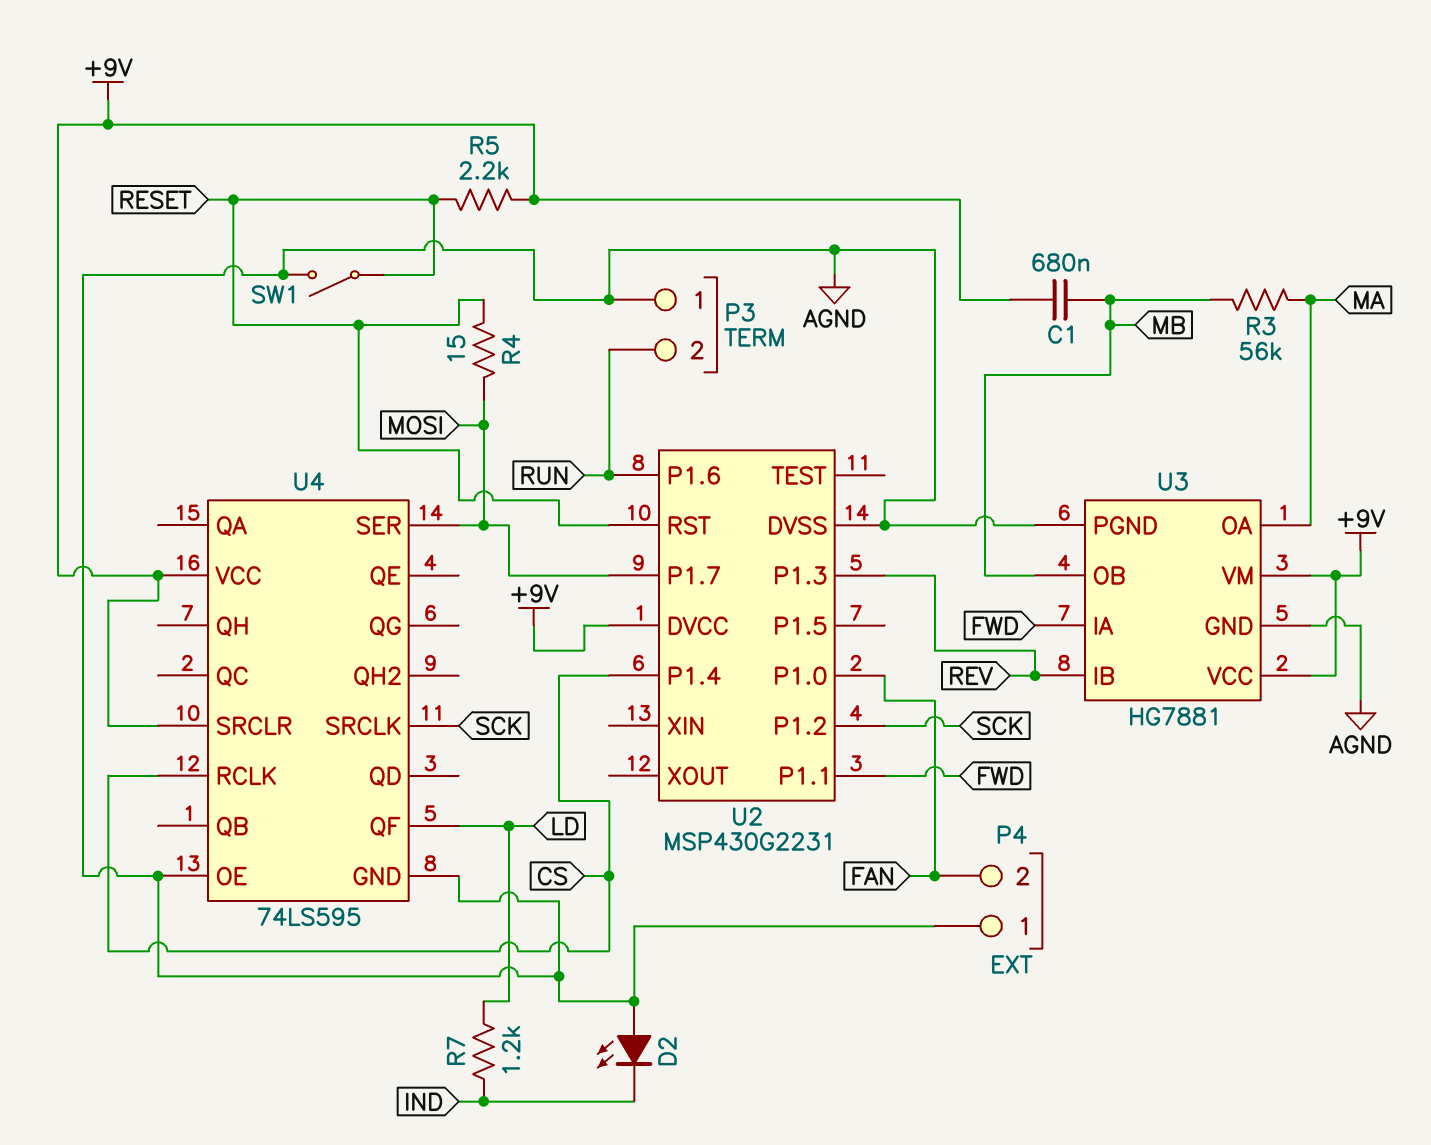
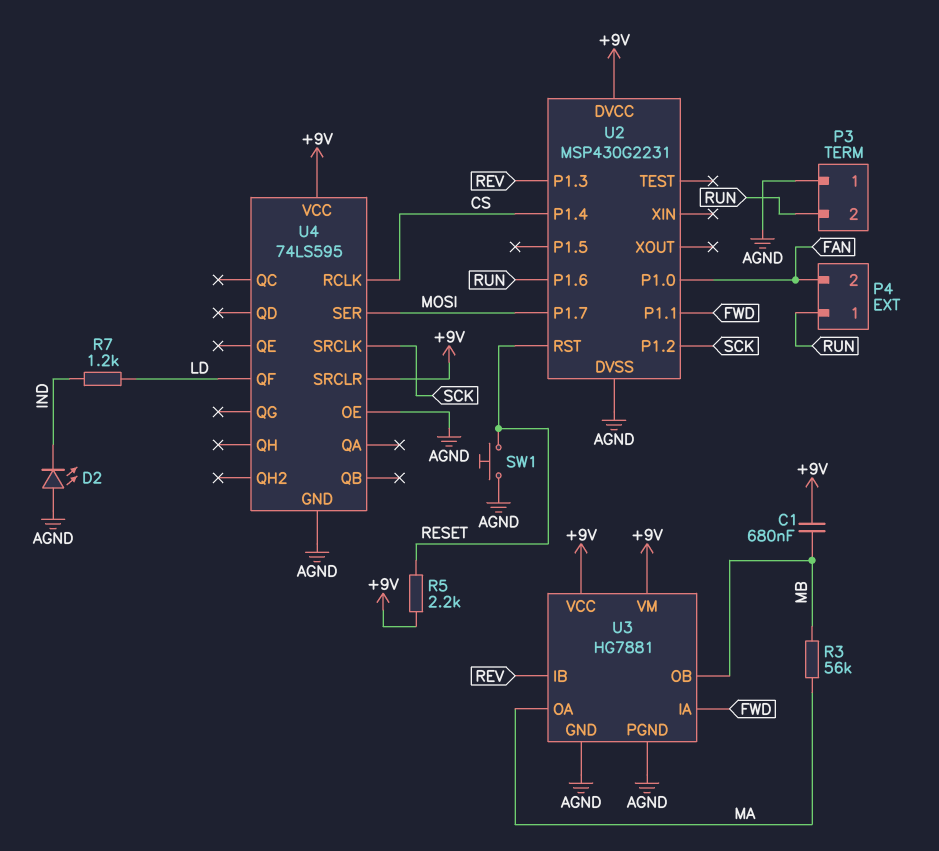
P4 pin 1: AGND -> RUN
R4: 15 (MOSI, RESET) -> none
SW1: switch (AGND, RESET) -> button (AGND, RESET)

